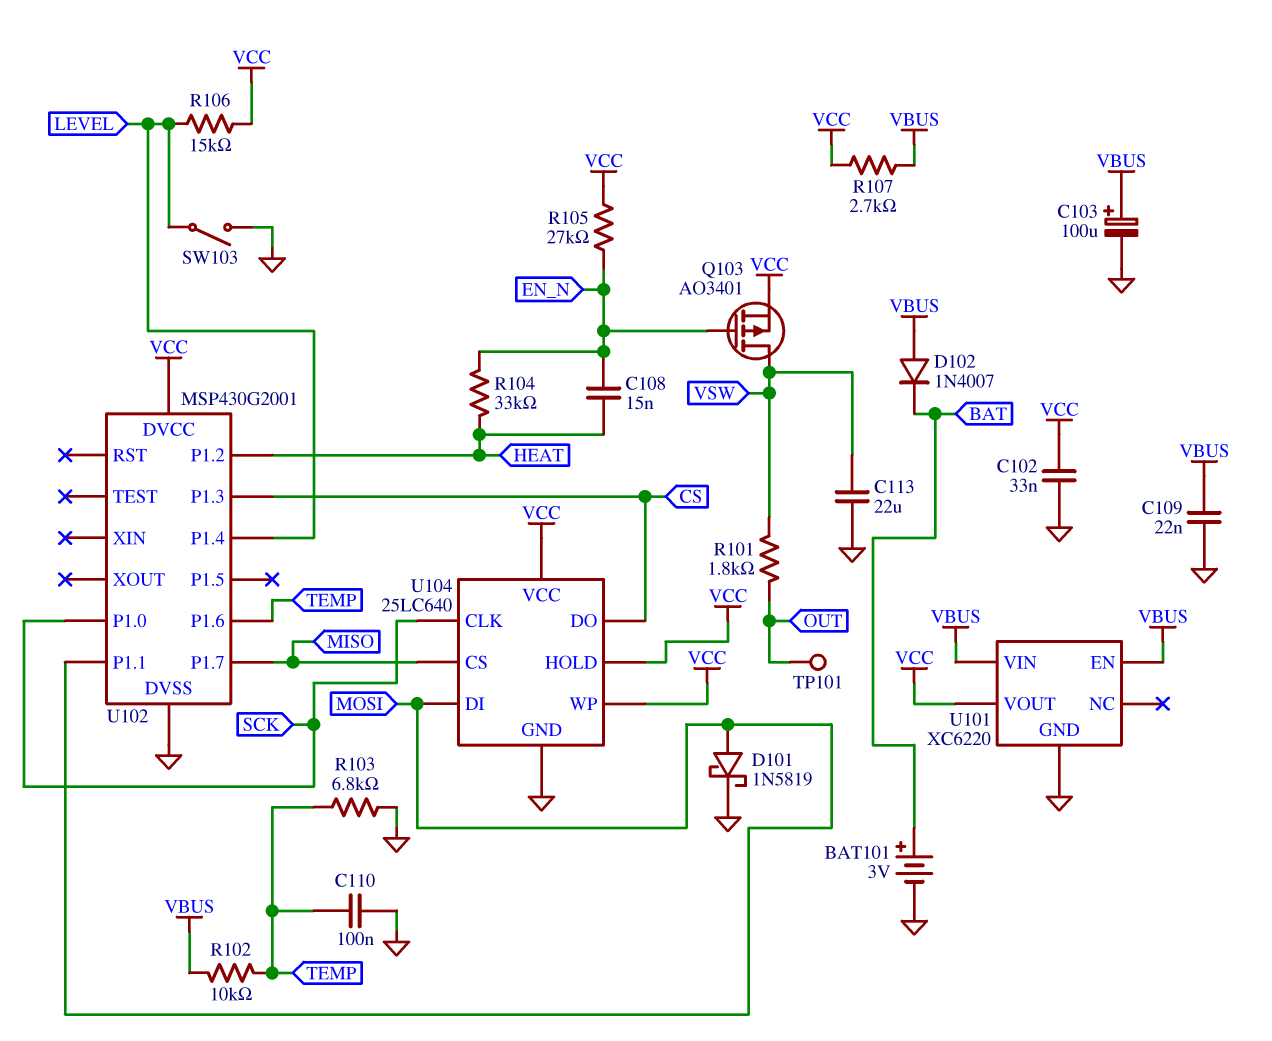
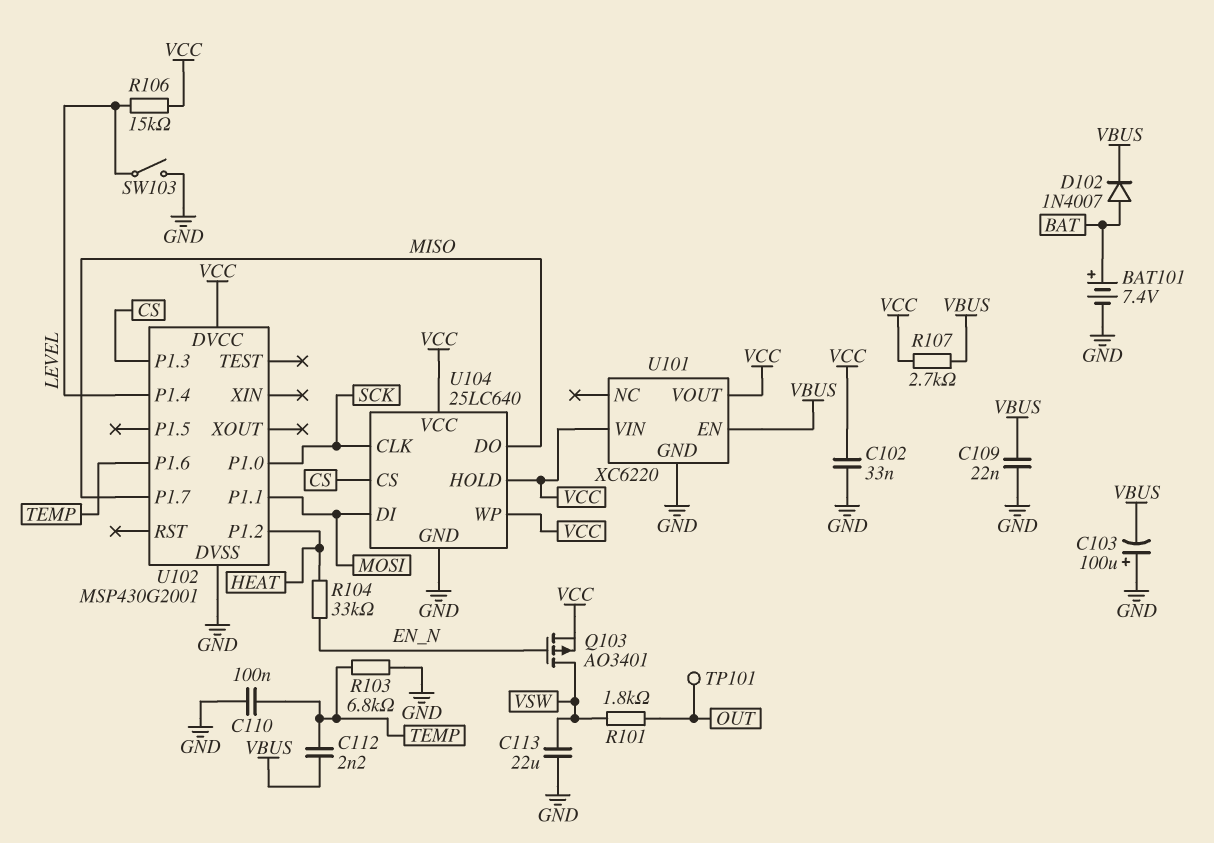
BAT101: 3V (plus BAT, minus GND) -> 7.4V (plus BAT, minus GND)
C103: 100uF (plus VBUS, minus GND) -> 100uF (plus GND, minus VBUS)
C108: 15nF (EN_N, HEAT) -> none
C112: none -> 2.2nF (TEMP, VBUS)
D101: schottky 1N5819 (A MOSI, K GND) -> none
D102: diode 1N4007 (A VBUS, K BAT) -> diode 1N4007 (A BAT, K VBUS)
R102: 10k (TEMP, VBUS) -> none
R105: 27k (EN_N, VCC) -> none
U101 pin VIN: VBUS -> VCC
U104 pin CS: MISO -> CS
U104 pin DO: CS -> MISO

